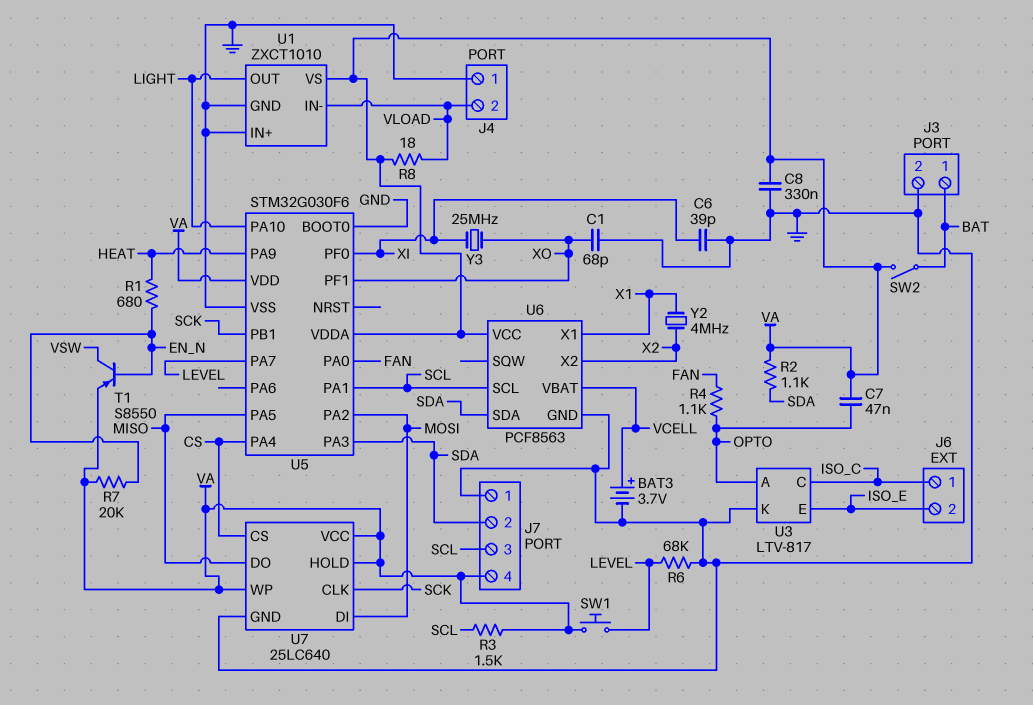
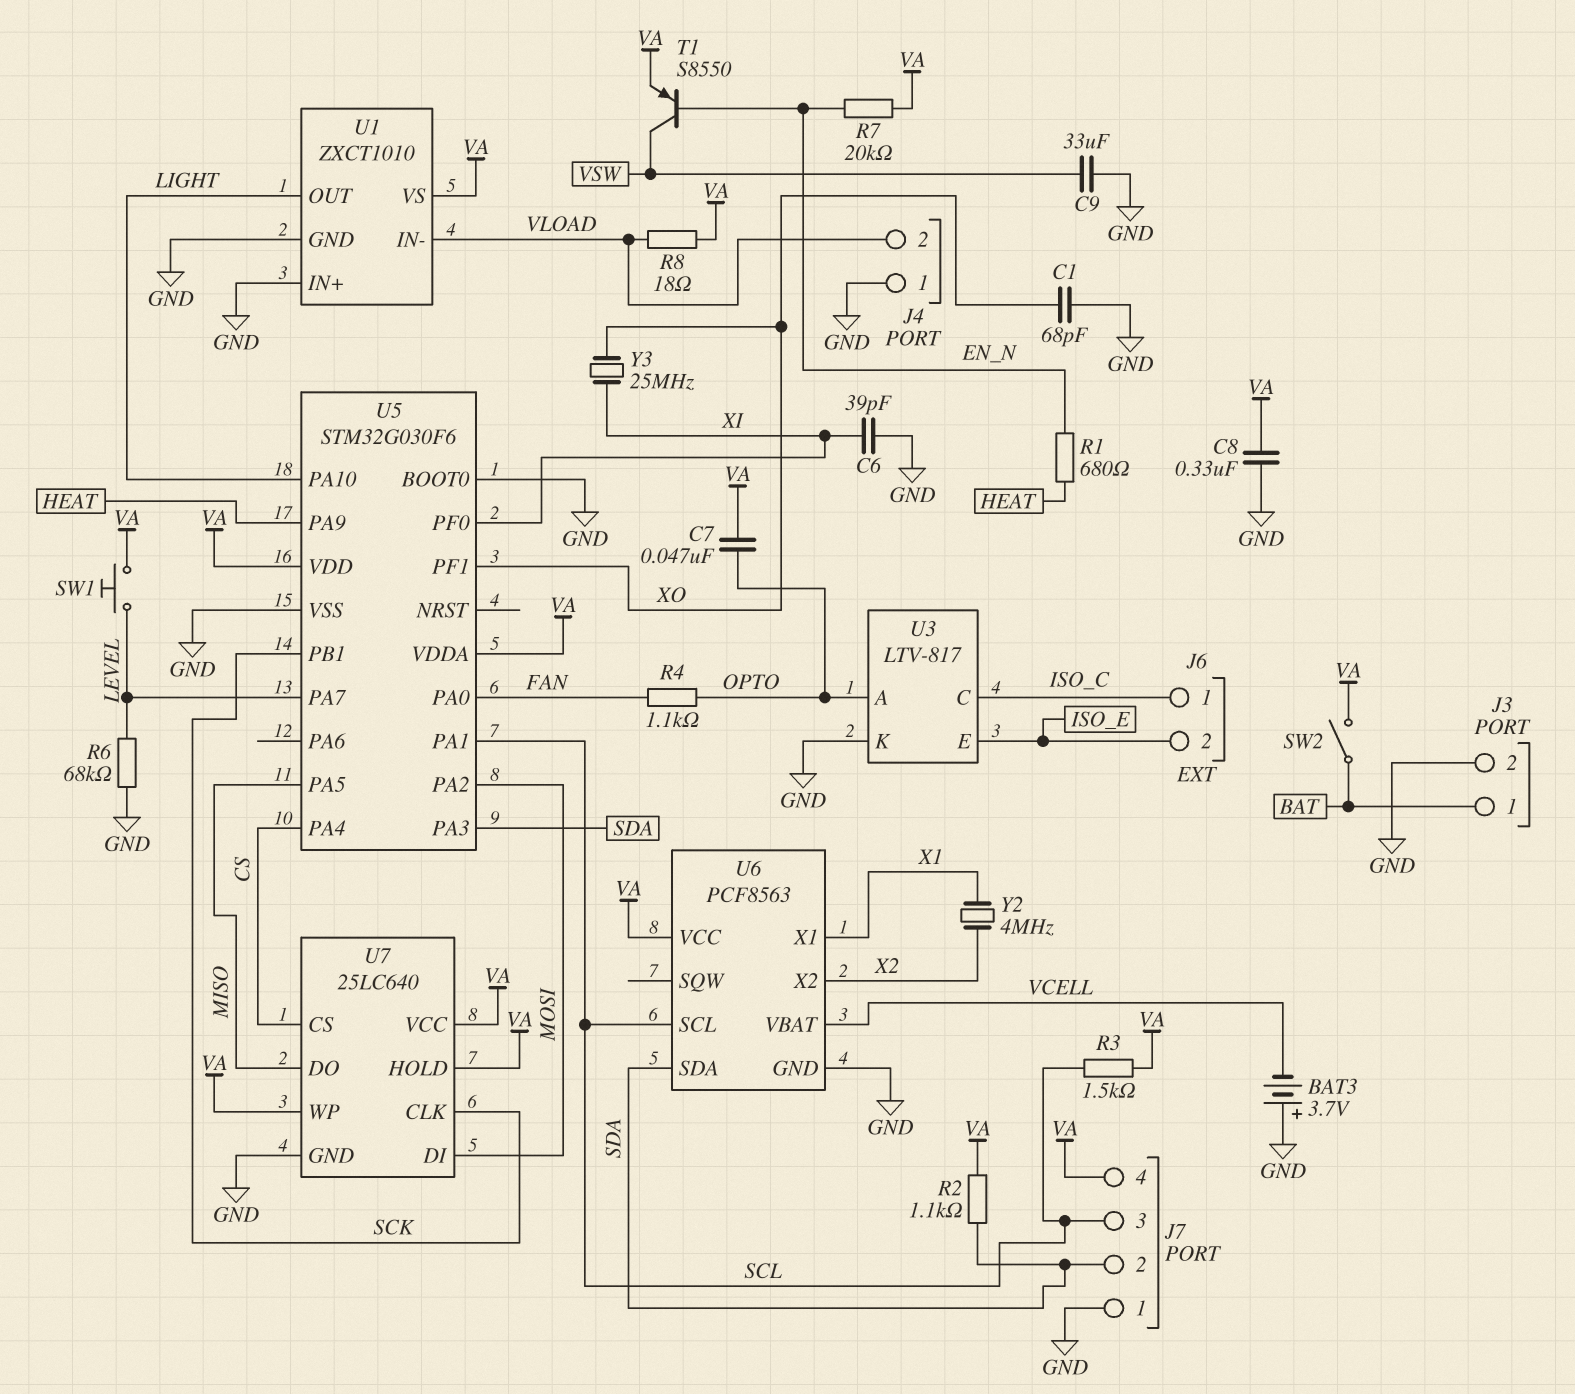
BAT3: 3.7V (plus VCELL, minus GND) -> 3.7V (plus GND, minus VCELL)
C9: none -> 33uF (GND, VSW)

